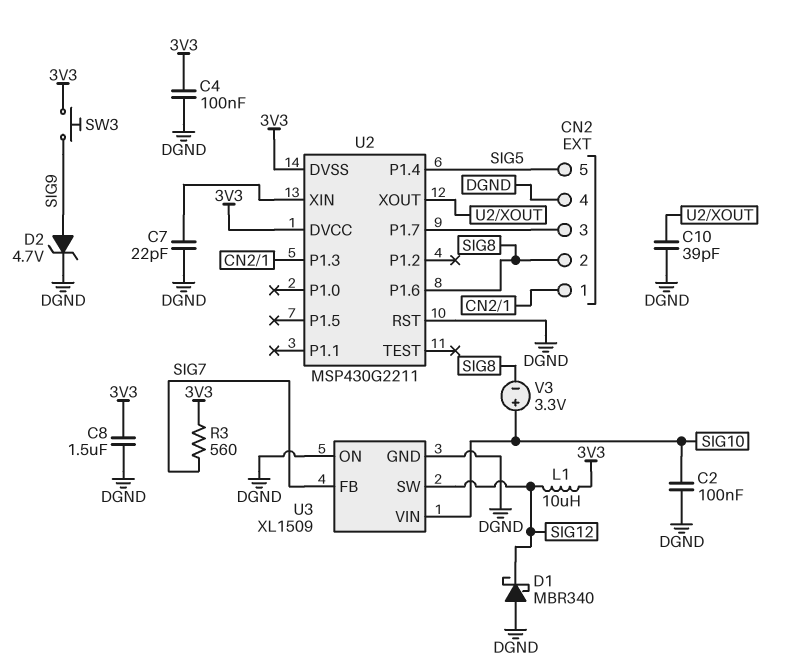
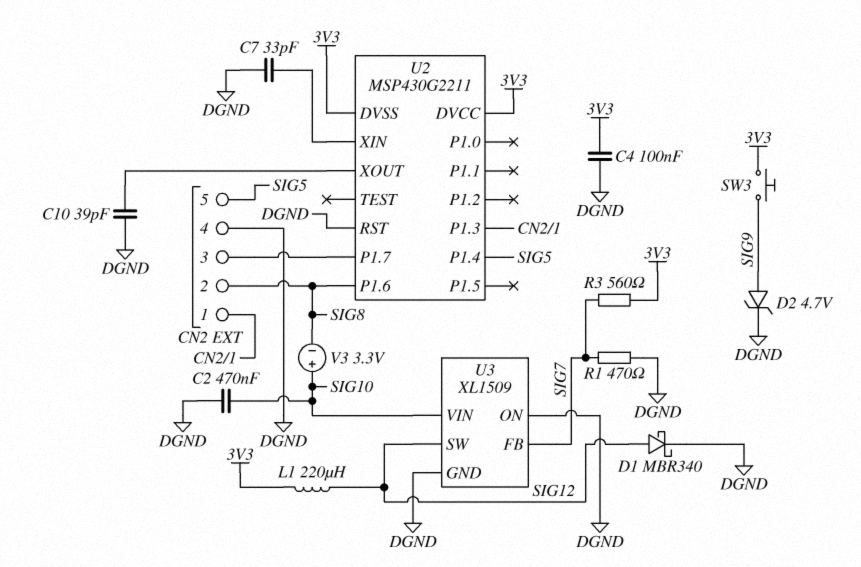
C2: 100nF (DGND, SIG10) -> 470nF (DGND, SIG10)
C7: 22pF (DGND, U2/XIN) -> 33pF (DGND, U2/XIN)
C8: 1.5uF (3V3, DGND) -> none
D1: schottky MBR340 (A DGND, K SIG12) -> schottky MBR340 (A SIG12, K DGND)
L1: 10uH (3V3, SIG12) -> 220uH (3V3, SIG12)
R1: none -> 470 (DGND, SIG7)

